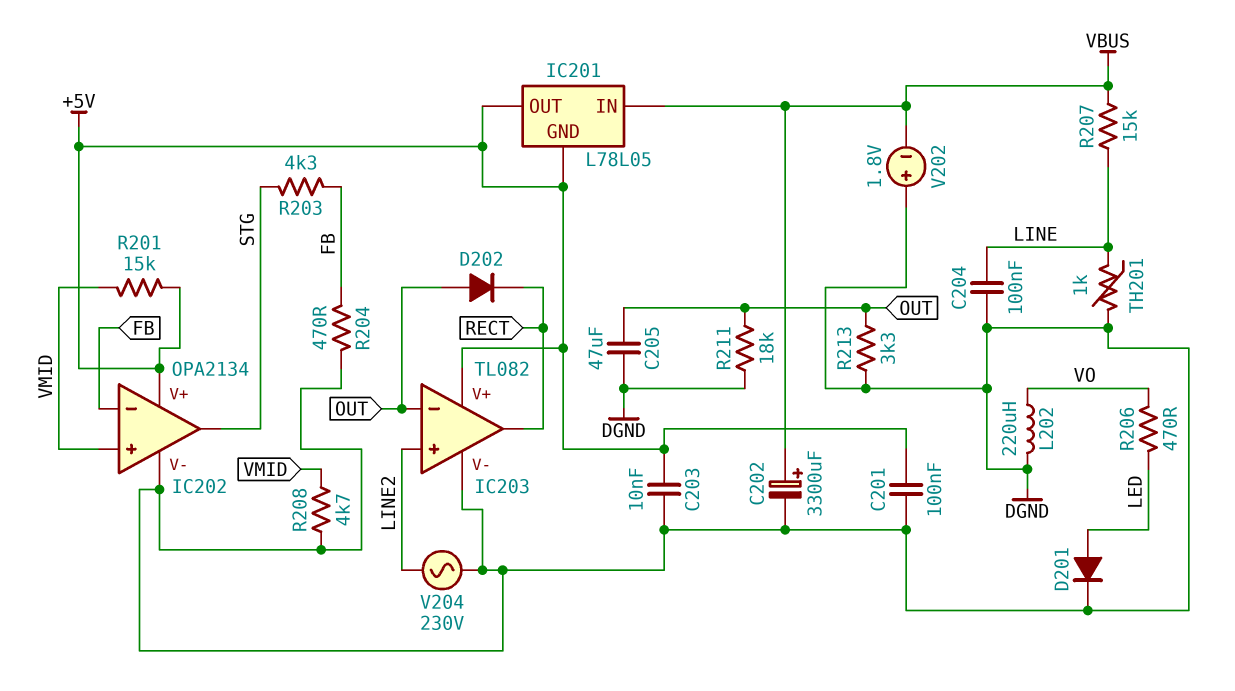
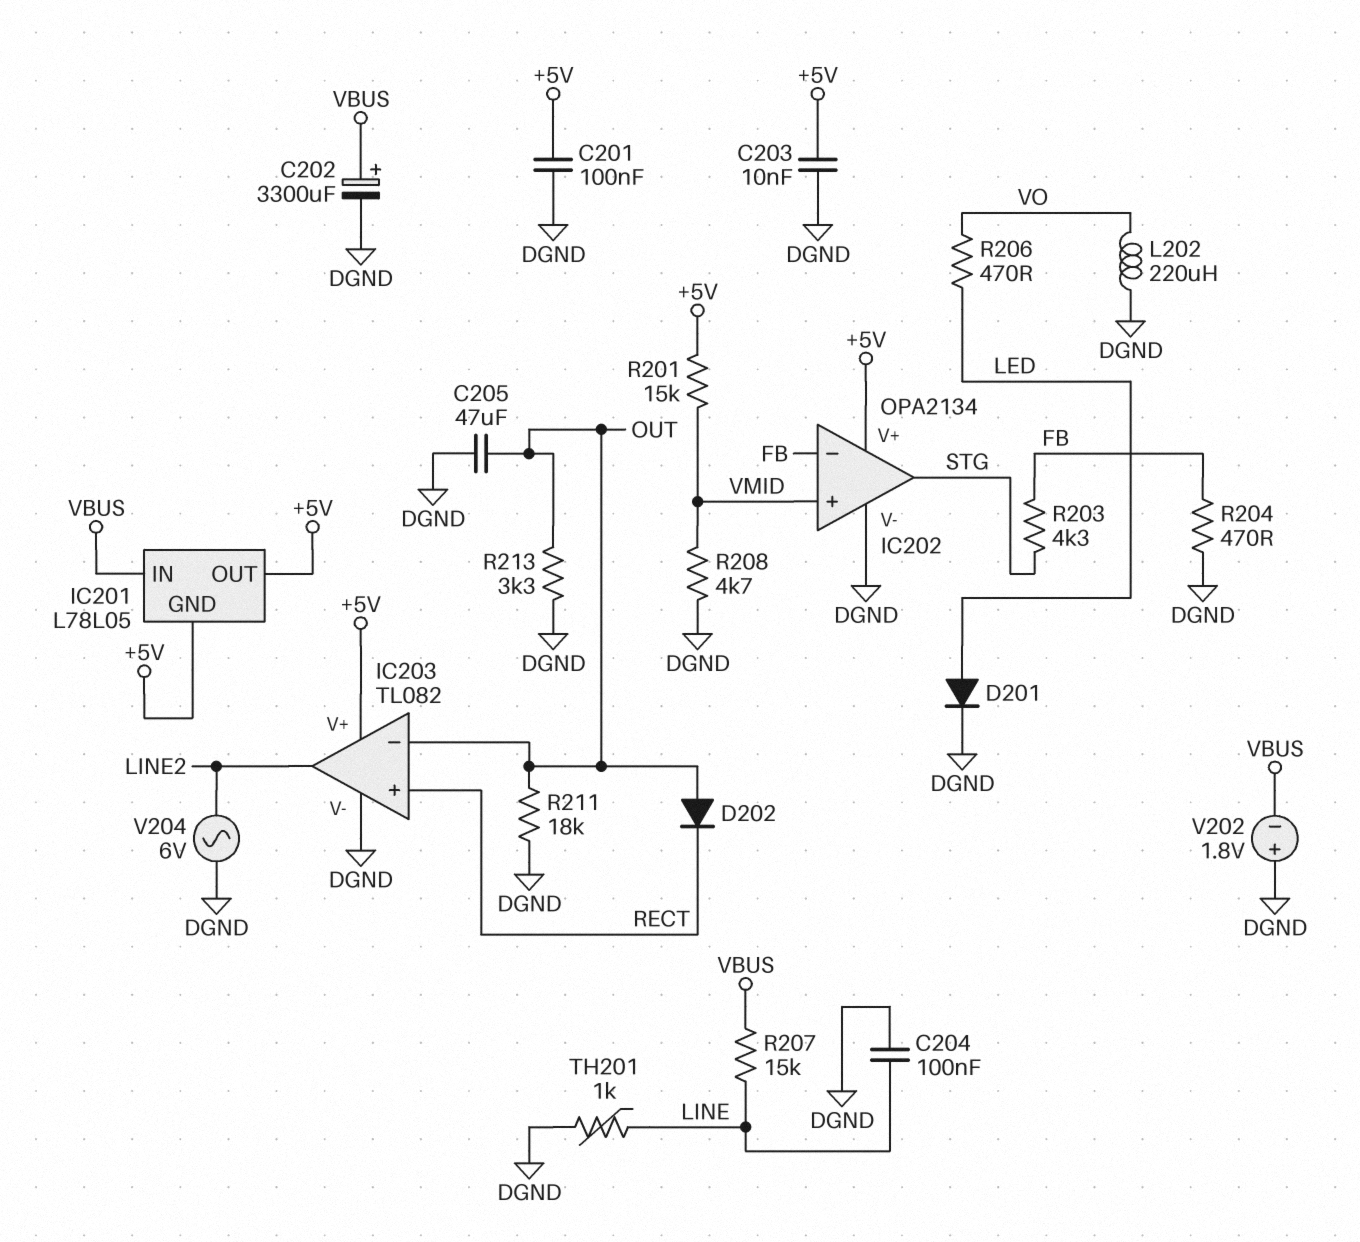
IC203 pin in+: LINE2 -> RECT
IC203 pin out: RECT -> LINE2
V204: AC 230V (DGND, LINE2) -> AC 6V (DGND, LINE2)

